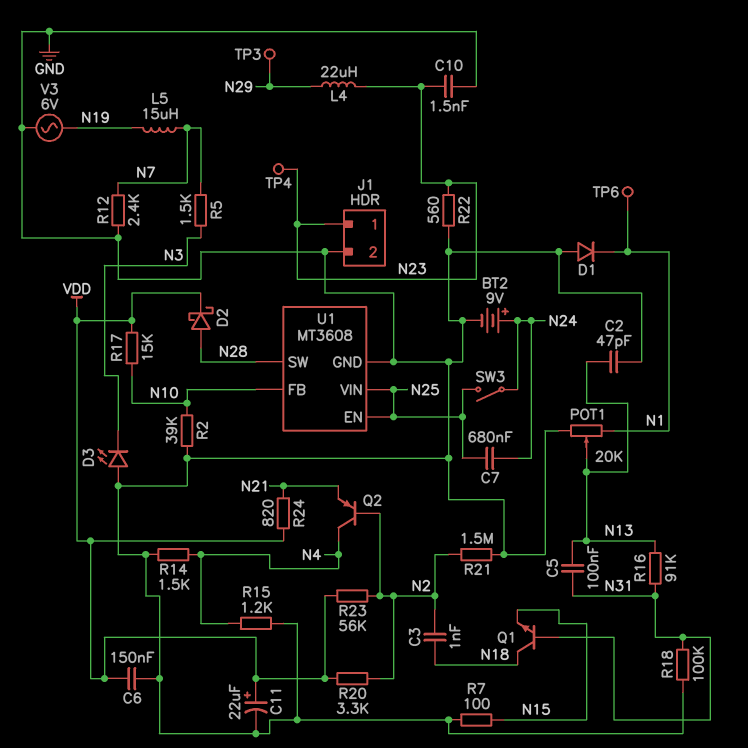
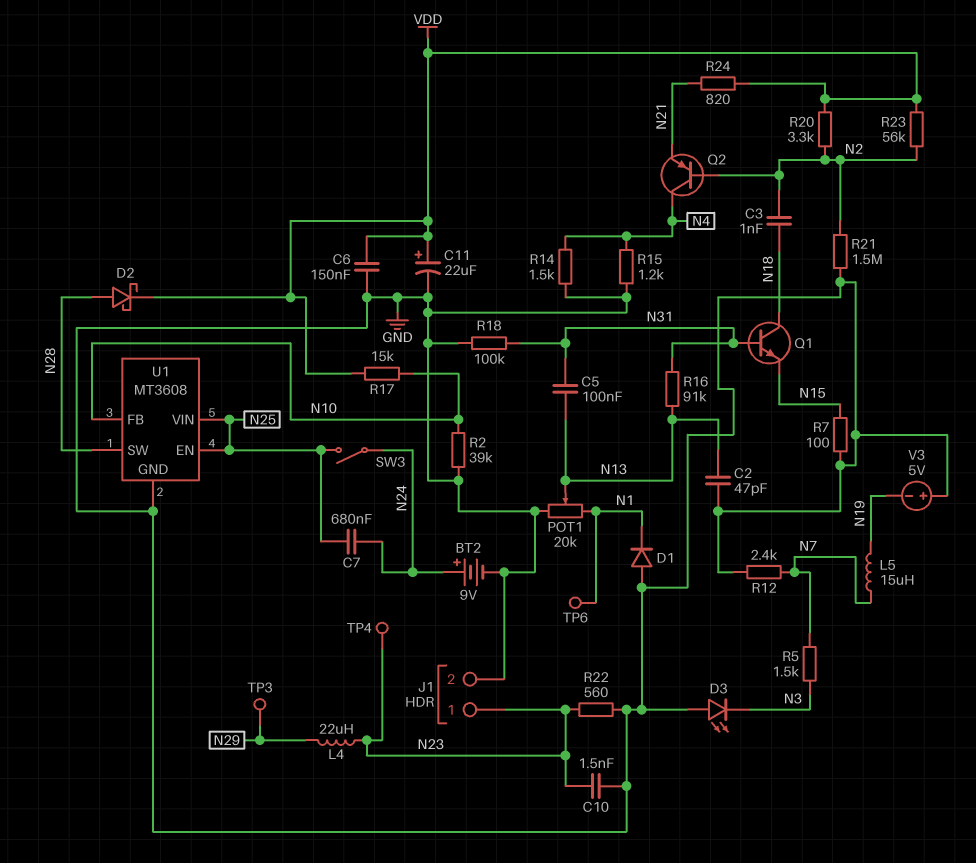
V3: AC 6V (GND, N19) -> 5V (plus GND, minus N19)

